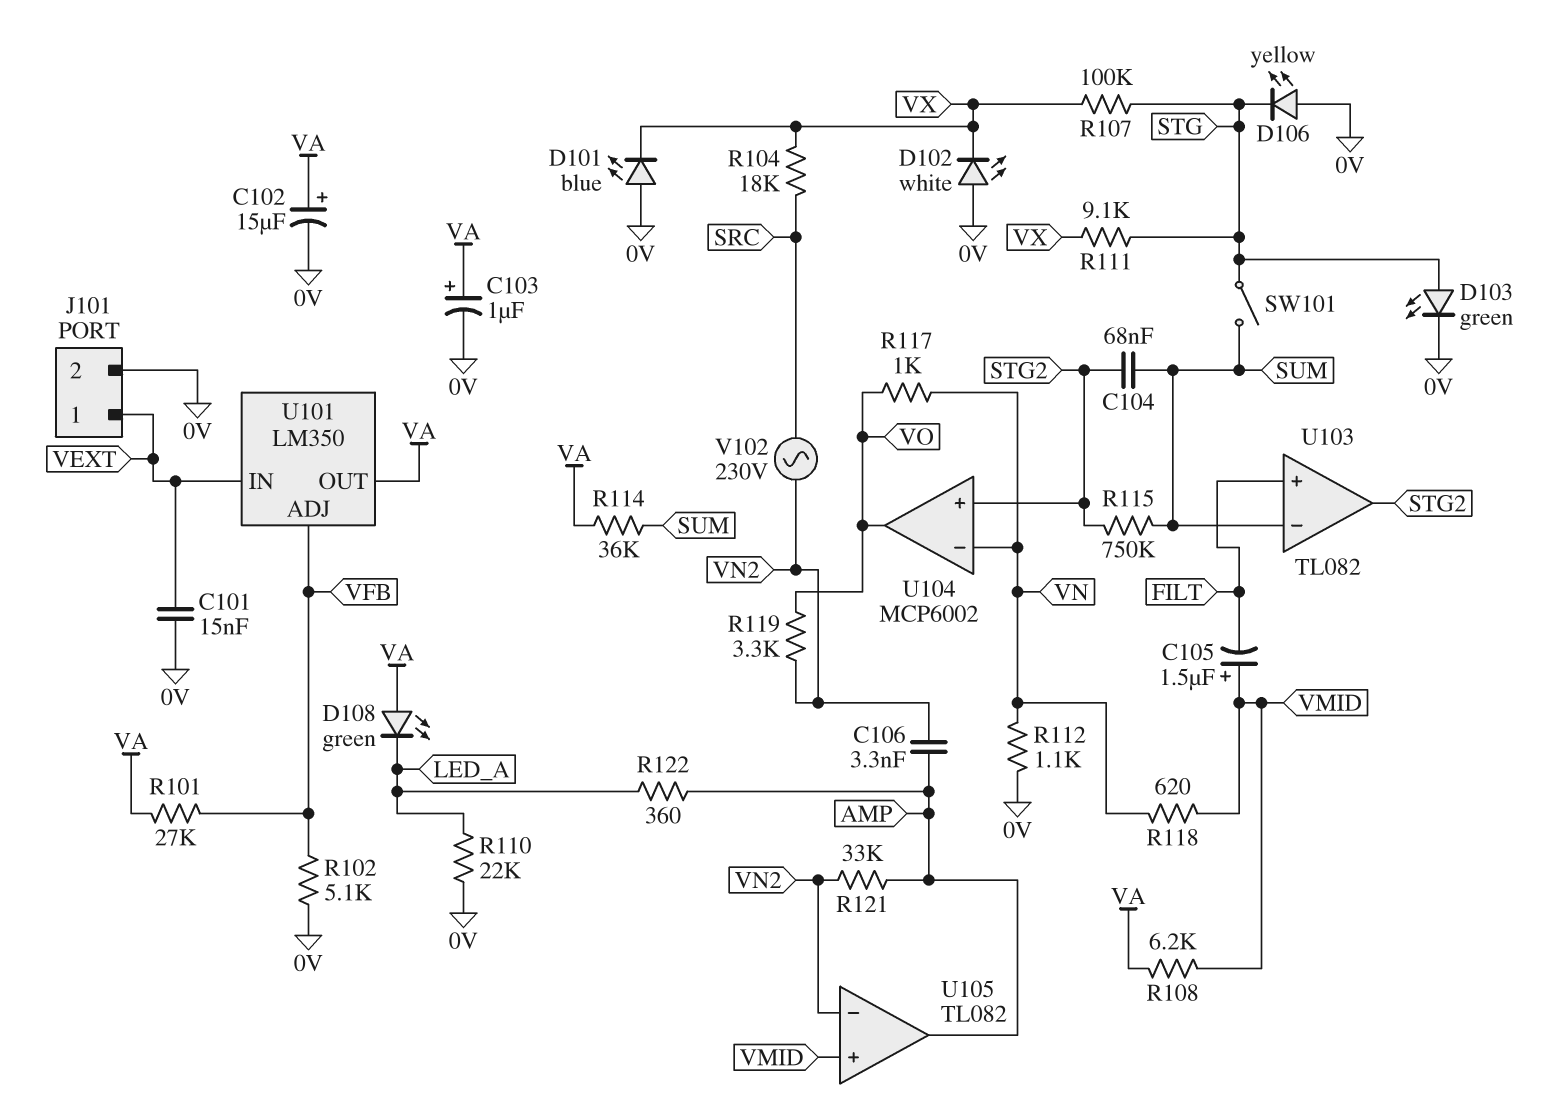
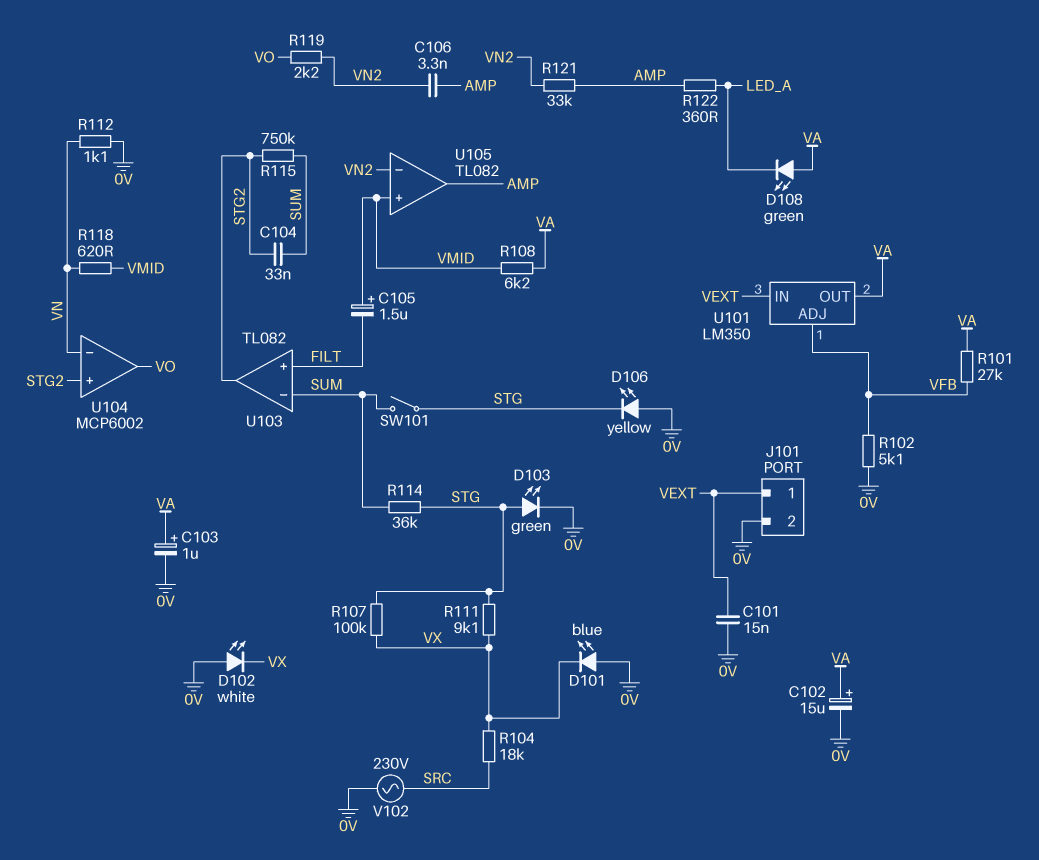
C104: 68nF (STG2, SUM) -> 33nF (STG2, SUM)
R110: 22k (0V, LED_A) -> none
R114: 36k (SUM, VA) -> 36k (STG, SUM)
R117: 1k (VN, VO) -> none
R119: 3.3k (VN2, VO) -> 2.2k (VN2, VO)
V102: AC 230V (SRC, VN2) -> AC 230V (0V, SRC)

